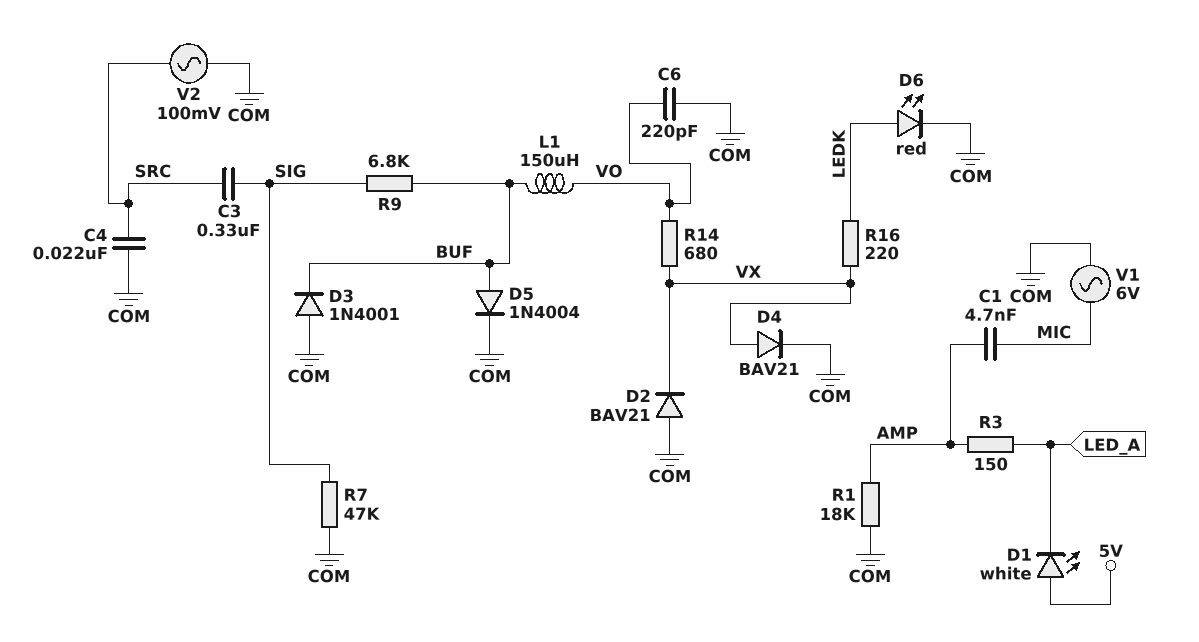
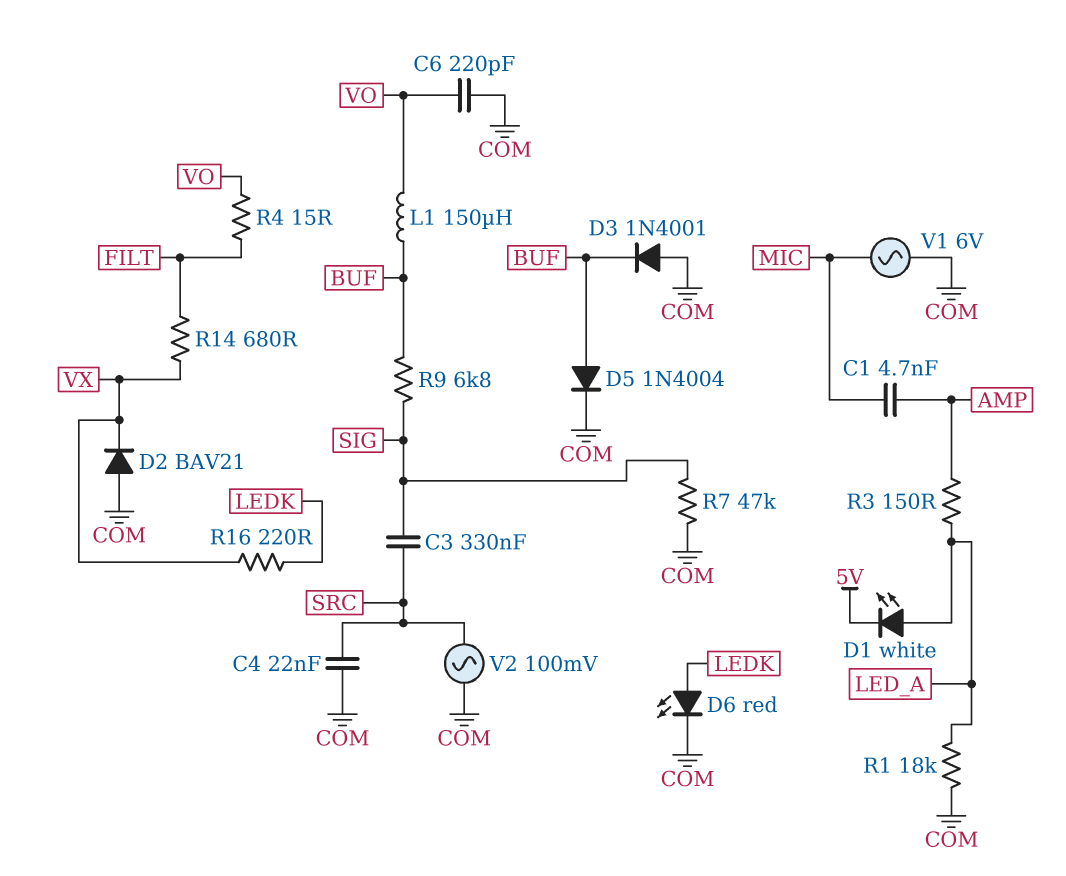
D1: LED white (A 5V, K LED_A) -> LED white (A LED_A, K 5V)
D4: diode BAV21 (A VX, K COM) -> none
R1: 18k (AMP, COM) -> 18k (COM, LED_A)
R4: none -> 15 (FILT, VO)
R14: 680 (VO, VX) -> 680 (FILT, VX)

